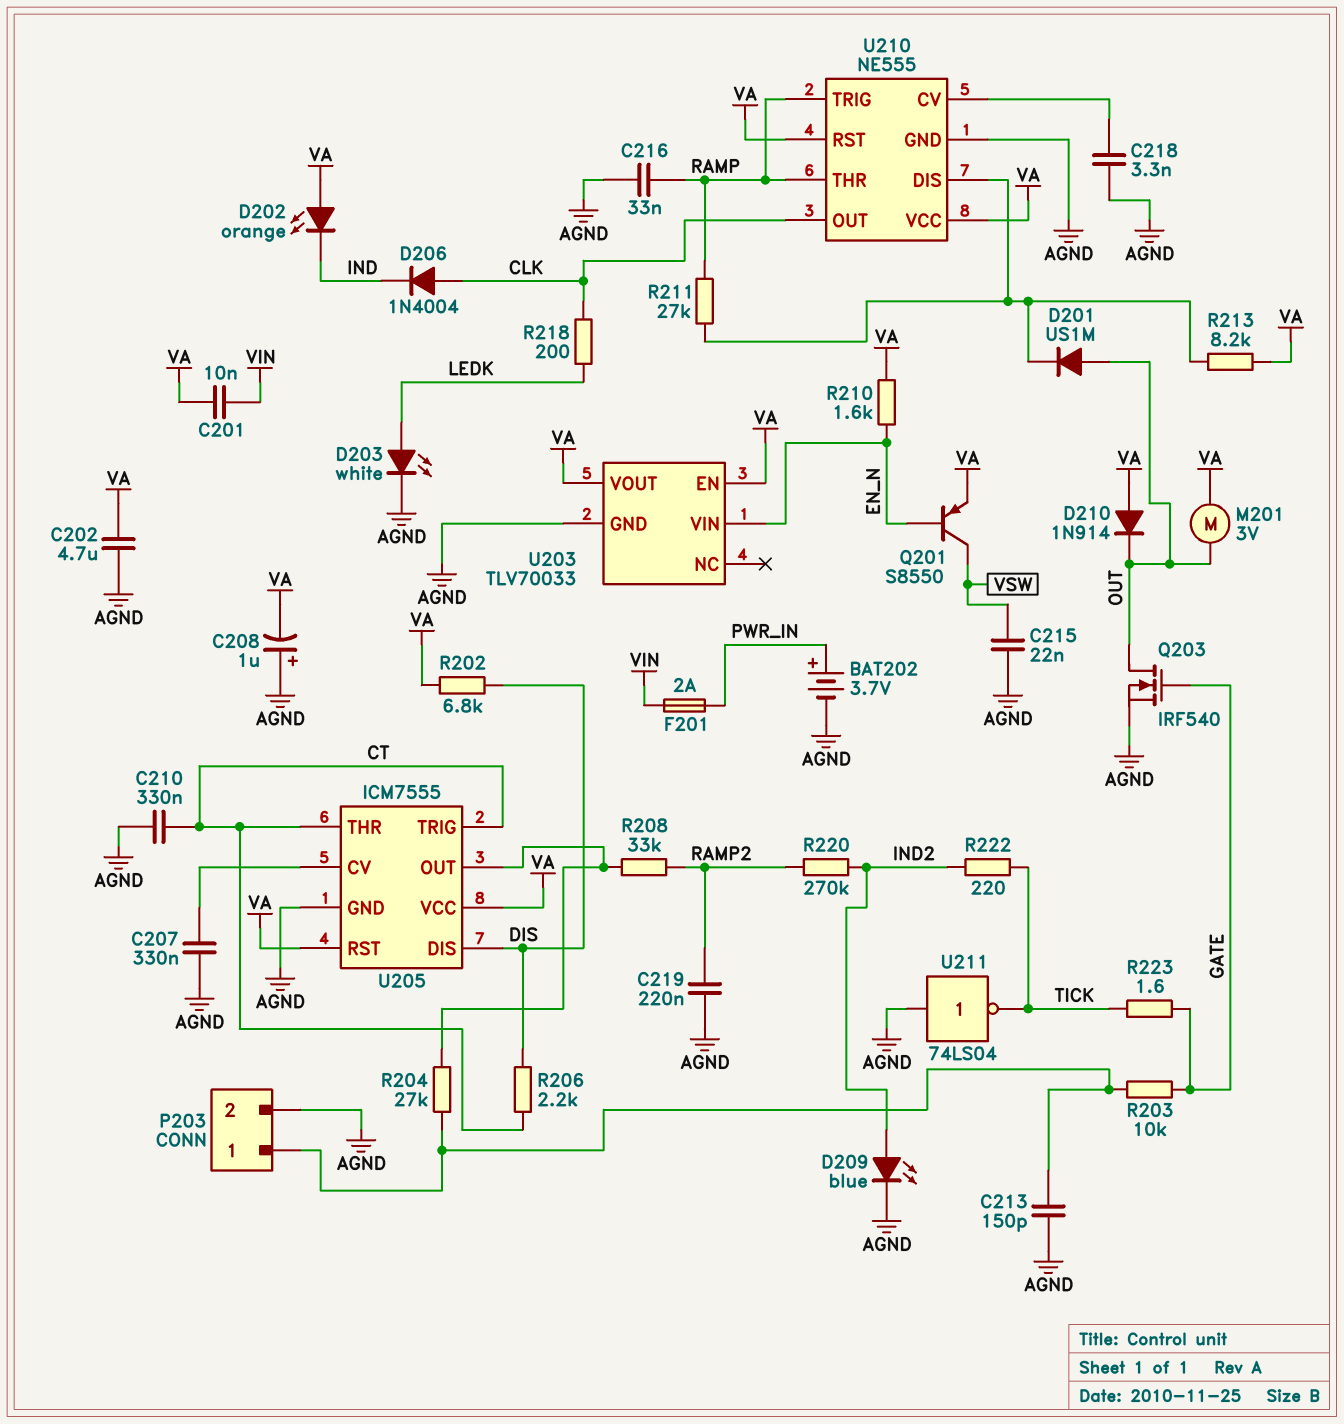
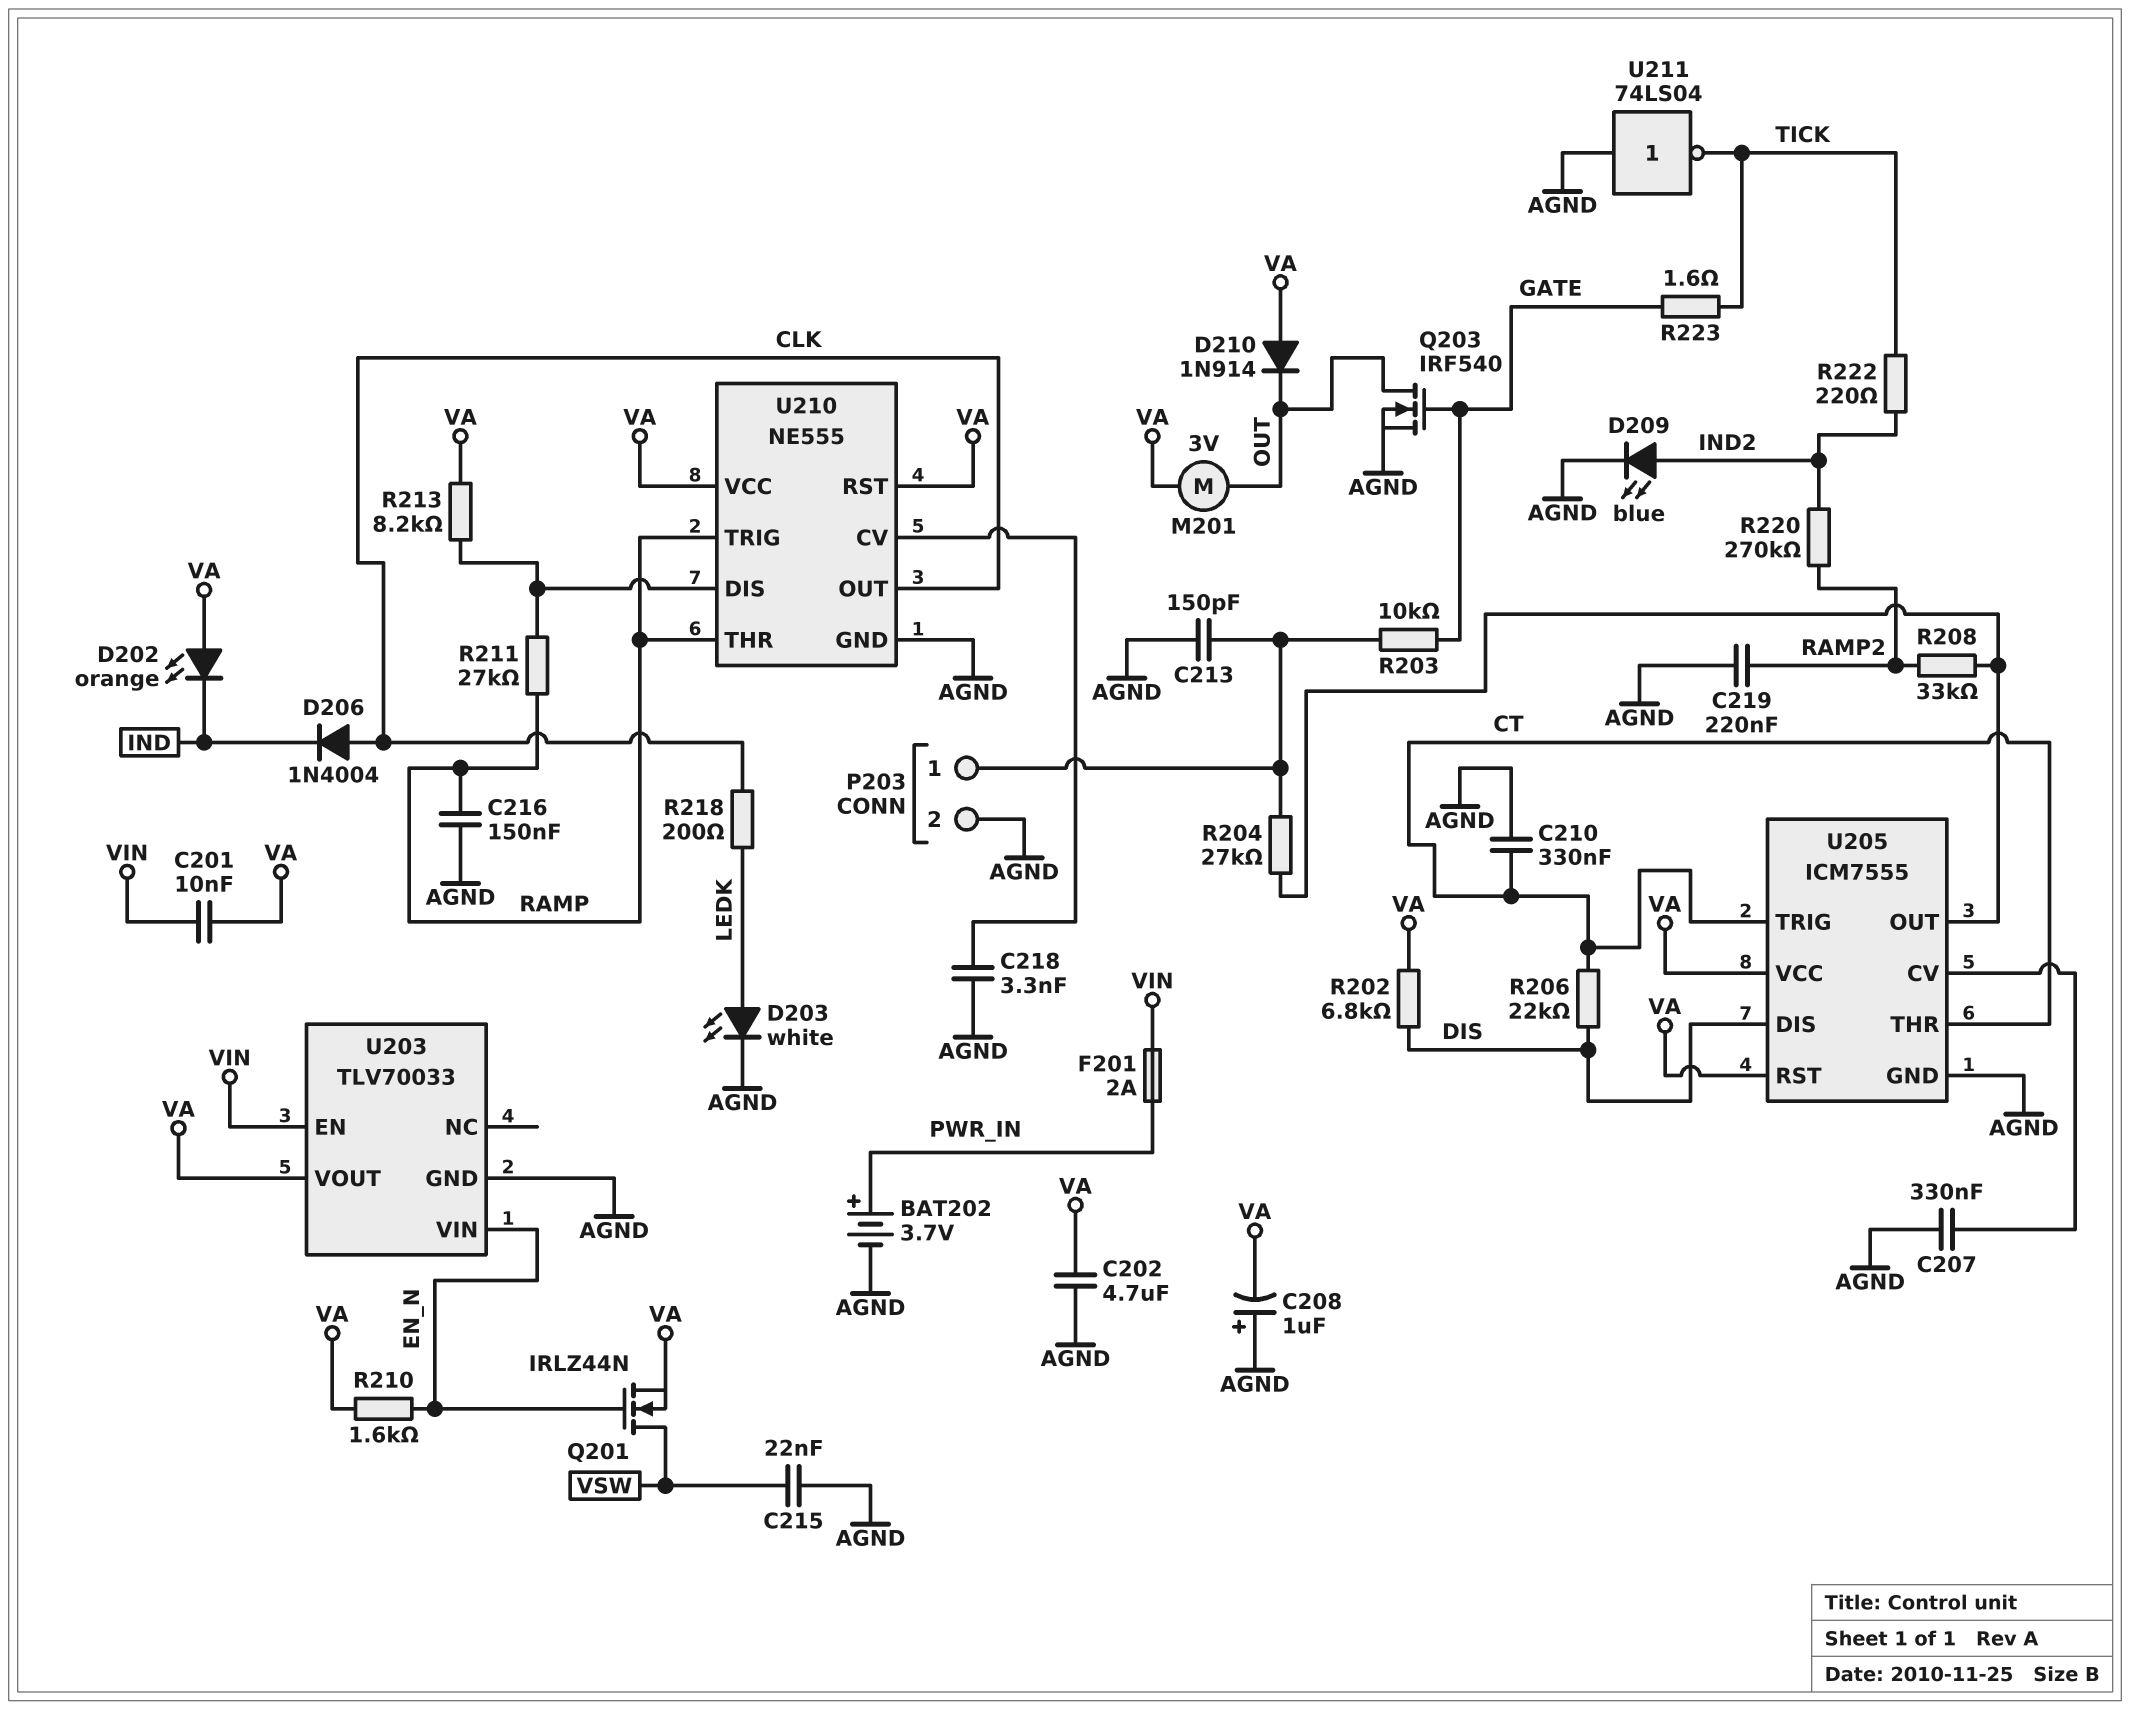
C216: 33nF (AGND, RAMP) -> 150nF (AGND, RAMP)
D201: diode US1M (A OUT, K U210/DIS) -> none
Q201: PNP S8550 (B EN_N, C VSW, E VA) -> NMOS IRLZ44N (G EN_N, D VSW, S VA)
R206: 2.2k (CT, DIS) -> 22k (CT, DIS)
U203 pin EN: VA -> VIN

